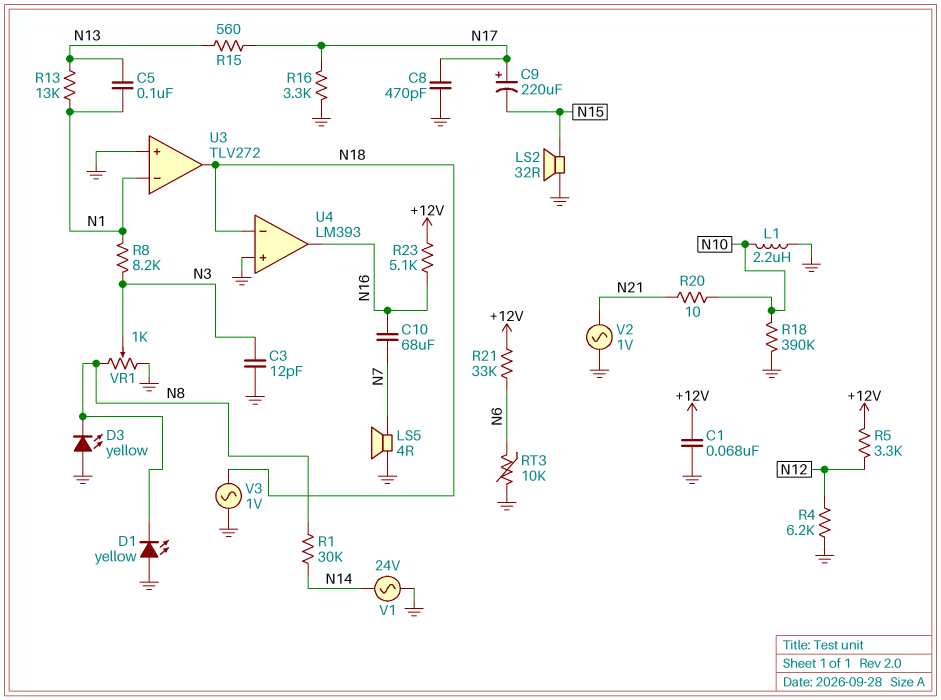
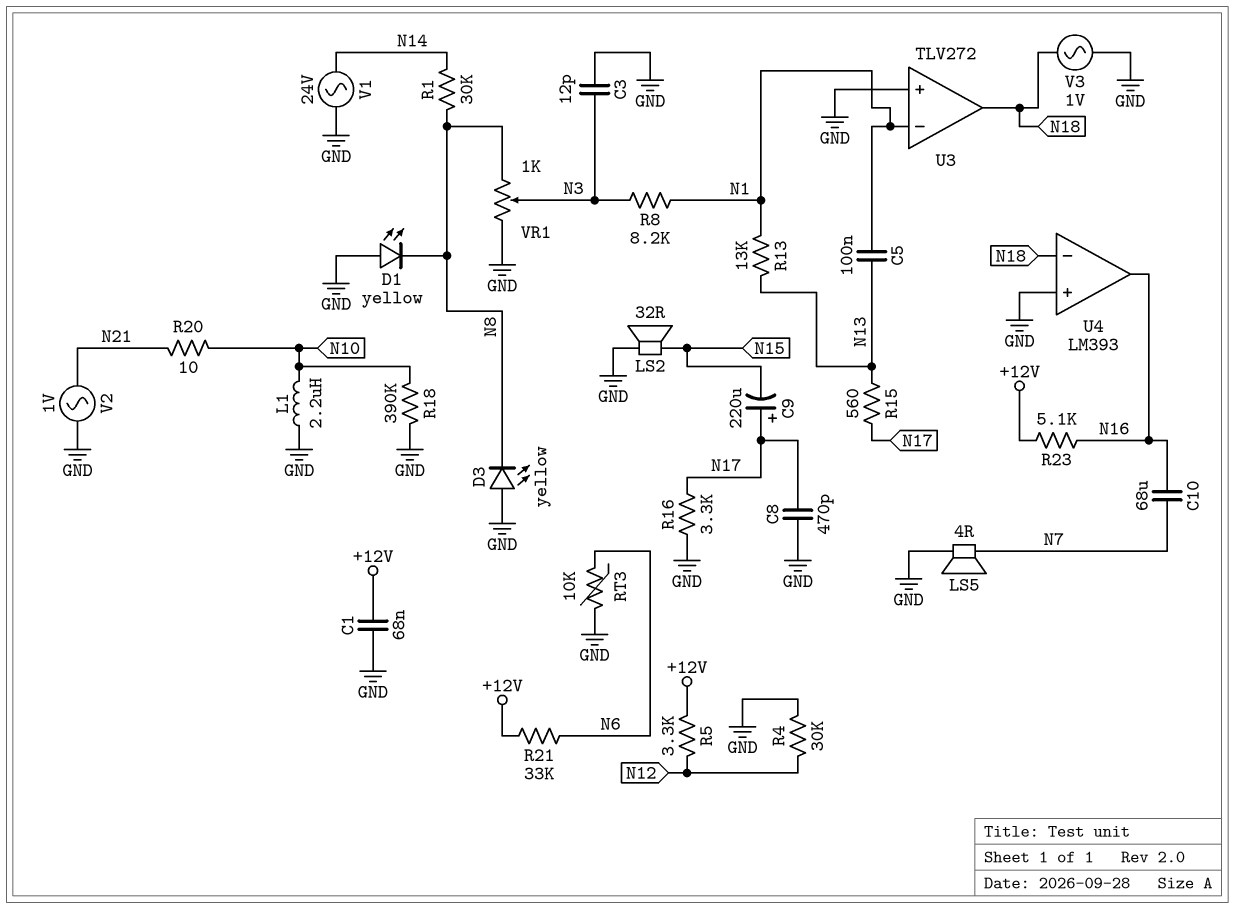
R4: 6.2k (GND, N12) -> 30k (GND, N12)

